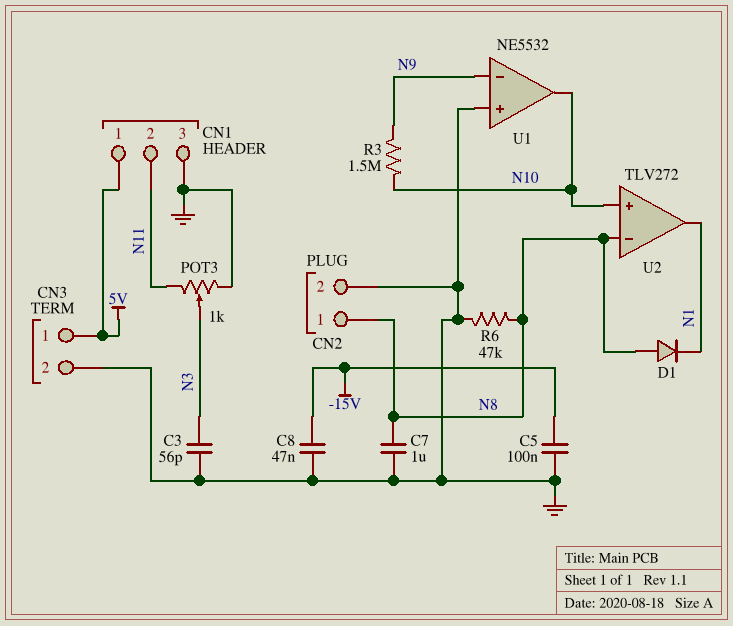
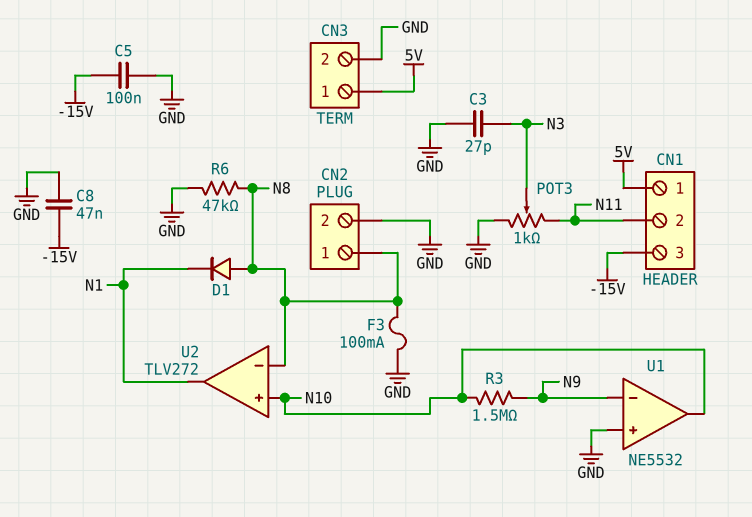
C3: 56pF (GND, N3) -> 27pF (GND, N3)
C7: 1uF (GND, N8) -> none
CN1 pin 3: GND -> -15V
F3: none -> 100mA (GND, N8)

